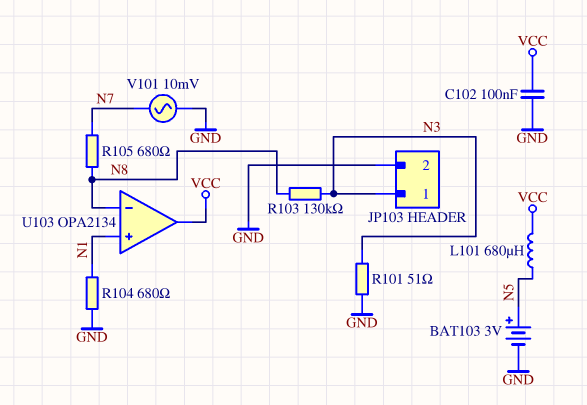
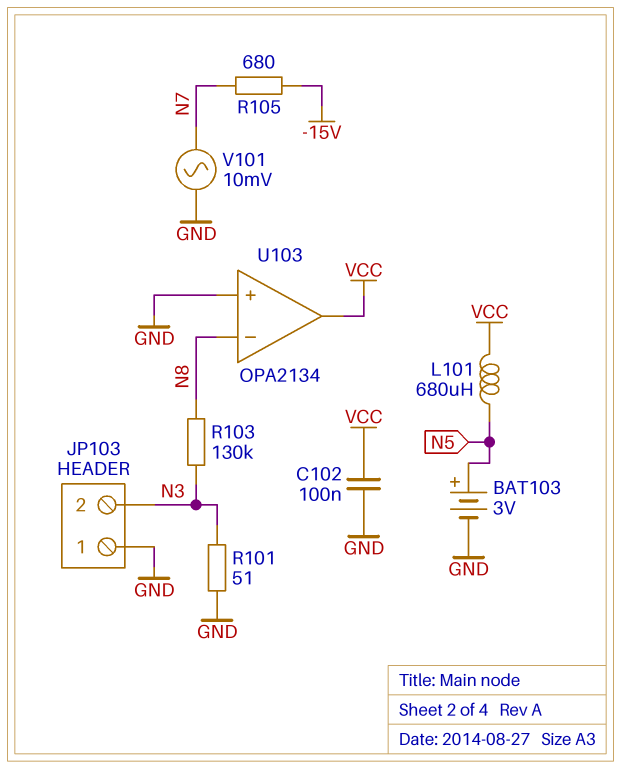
JP103 pin 1: N3 -> GND
JP103 pin 2: GND -> N3
R104: 680 (GND, N1) -> none
R105: 680 (N7, N8) -> 680 (-15V, N7)
U103 pin in+: N1 -> GND

